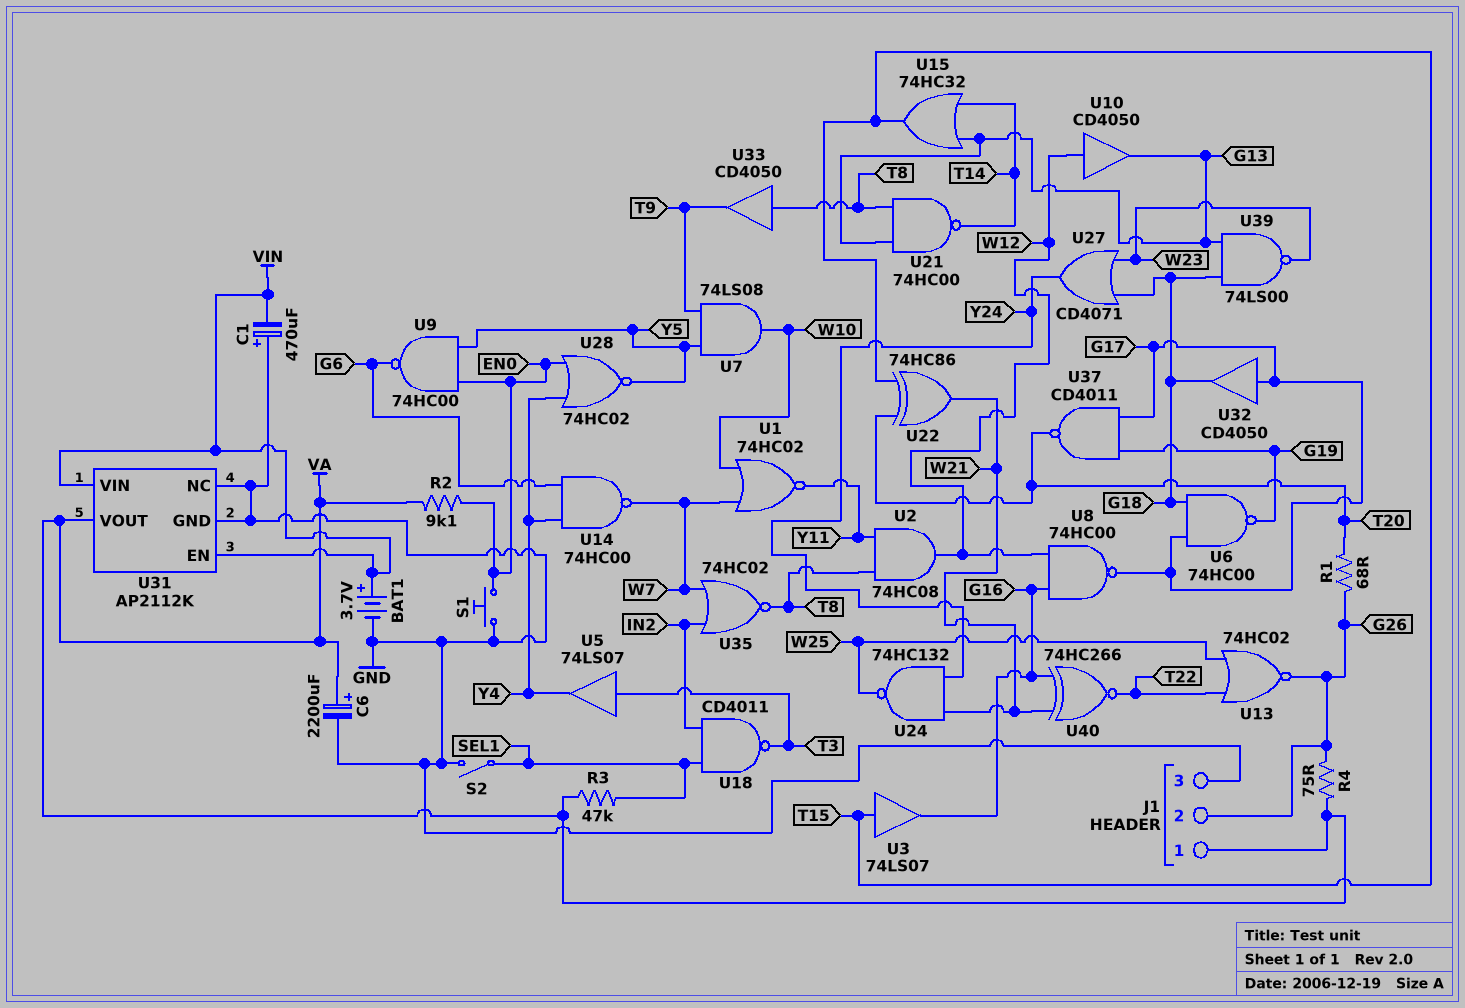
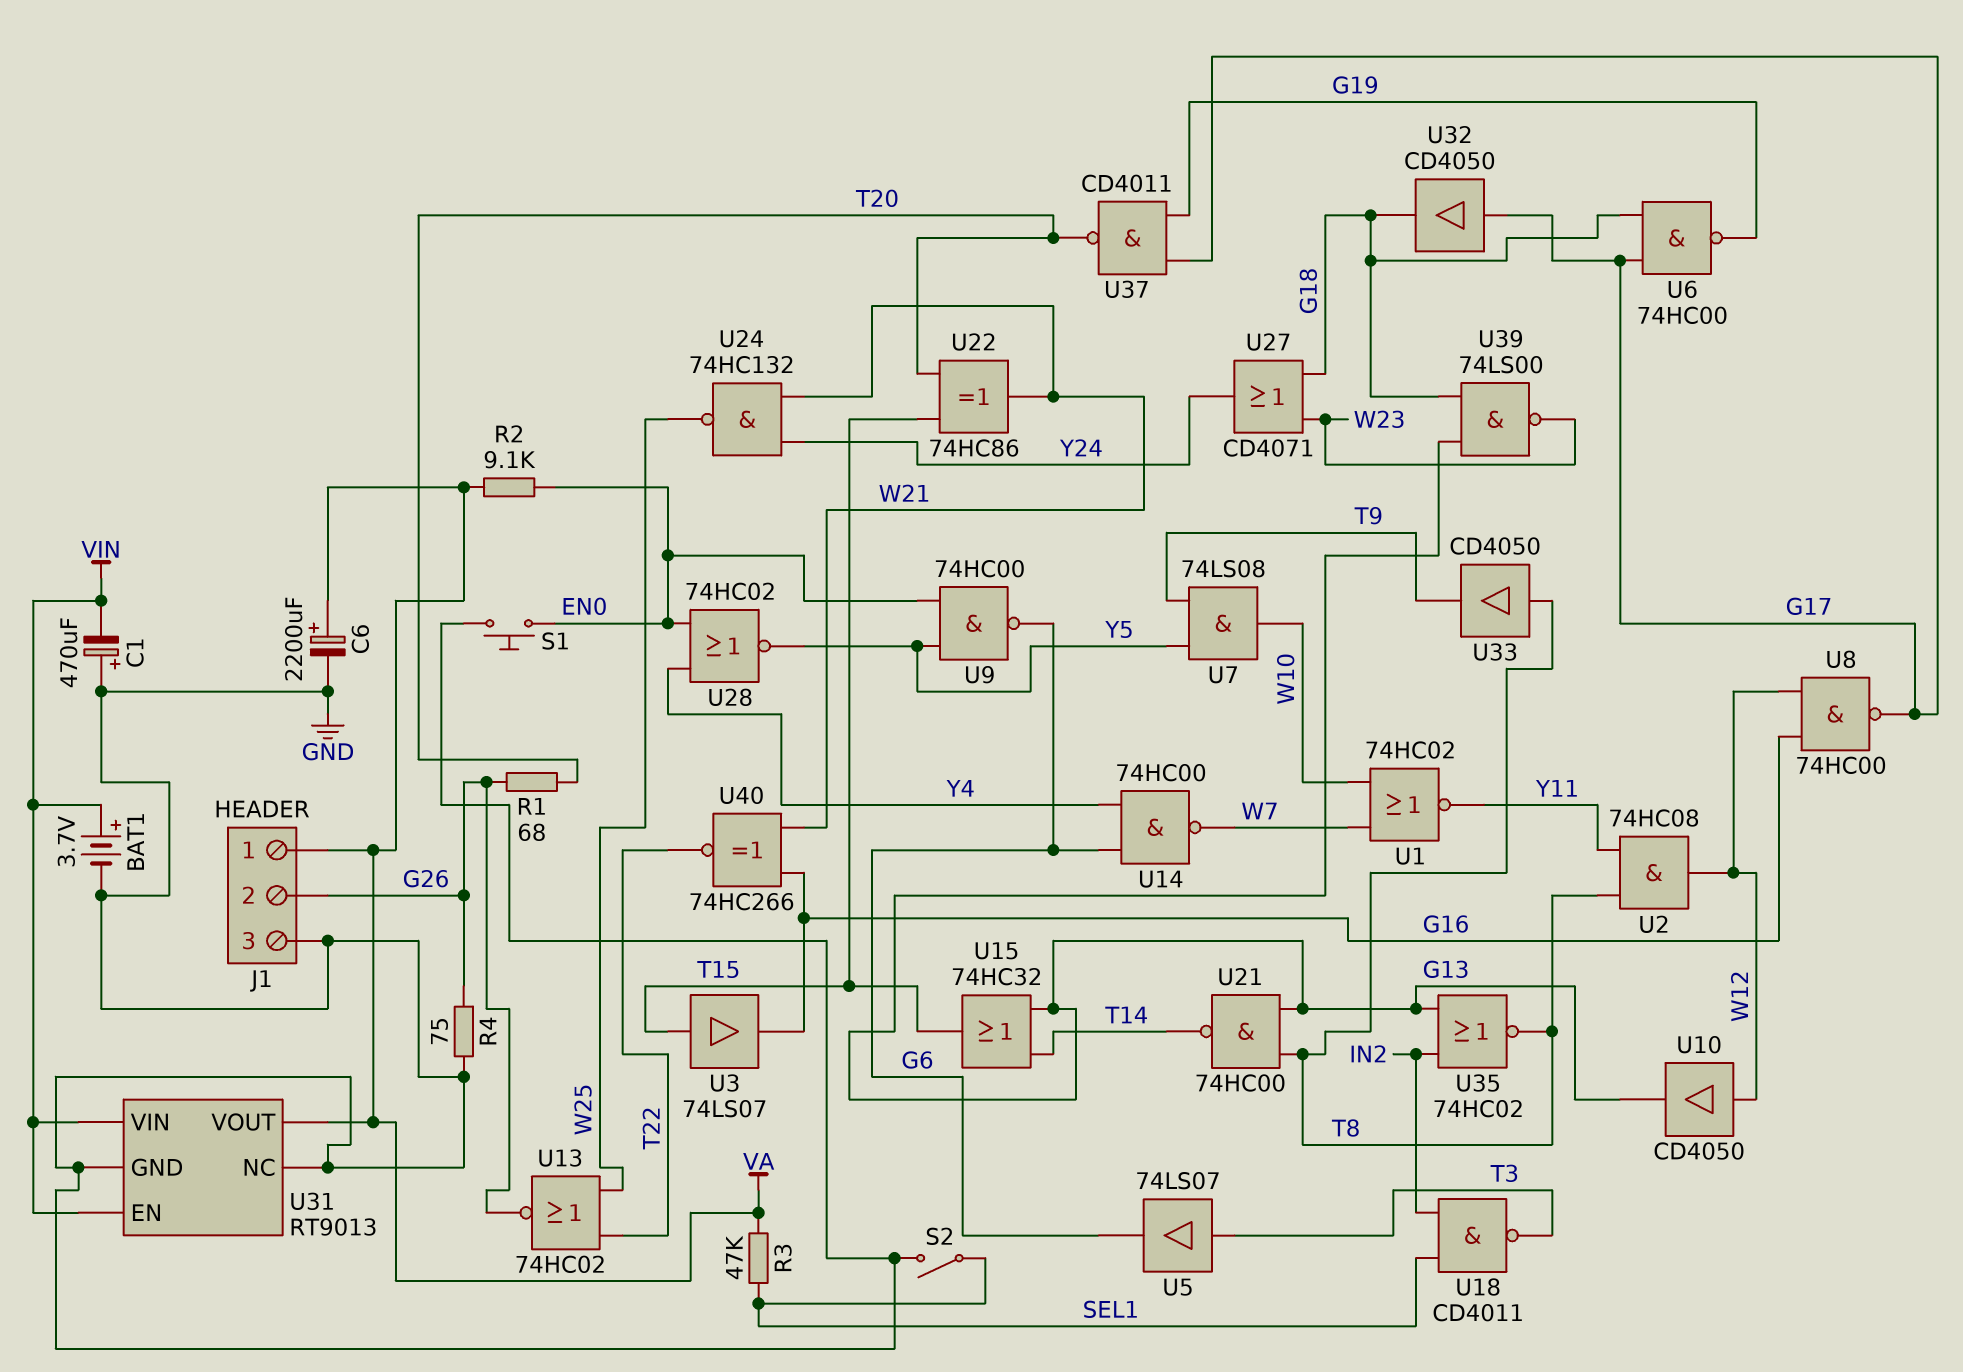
R4: 75 (G26, VA) -> 75 (G26, GND)
U5: buffer 74LS07 (in T3, out Y4) -> buffer 74LS07 (in T3, out G6)
U31: AP2112K -> RT9013
U35: NOR 74HC02 (in IN2, in W7, out T8) -> NOR 74HC02 (in G13, in IN2, out T8)

